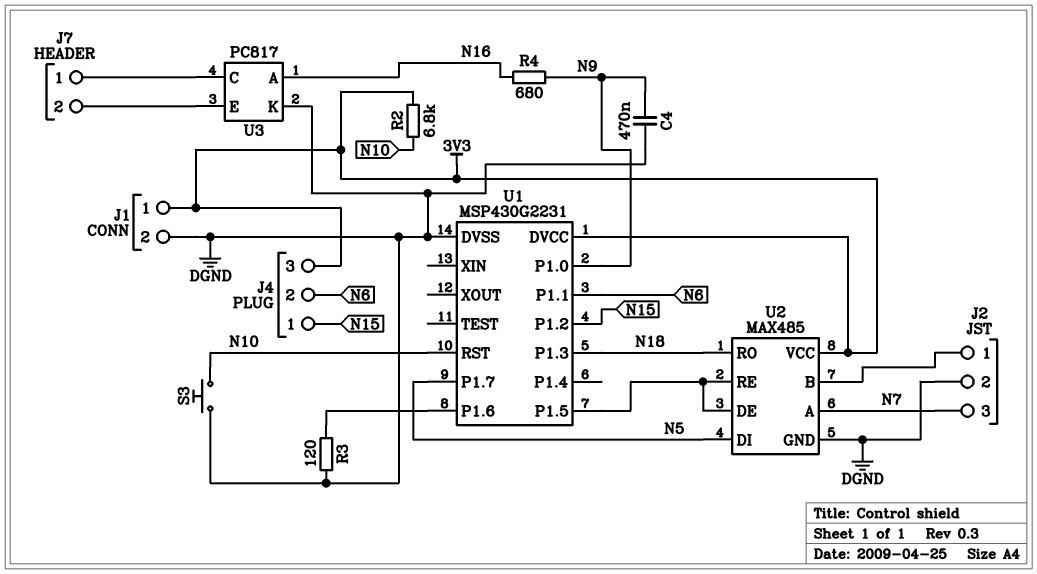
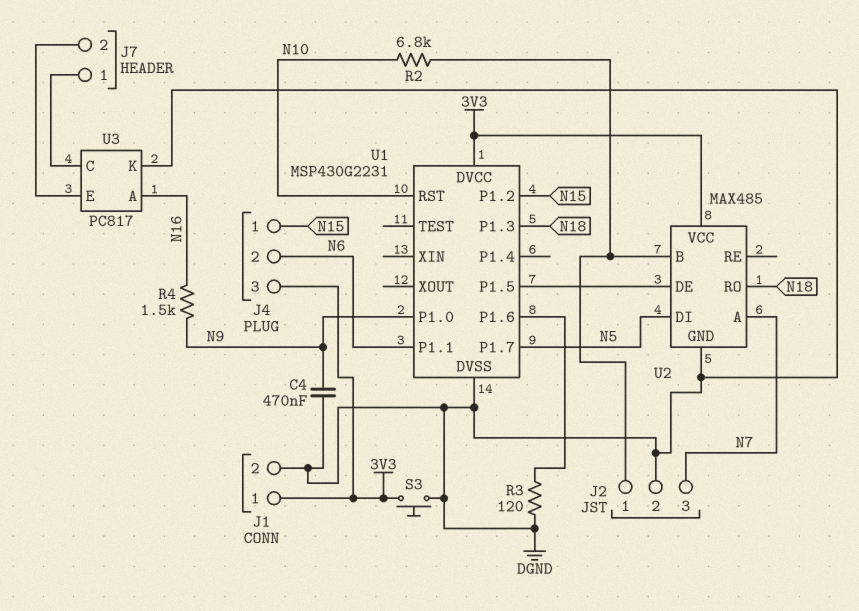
R2: 6.8k (3V3, N10) -> 6.8k (J2/1, N10)
R4: 680 (N9, N16) -> 1.5k (N9, N16)
S3: button (DGND, N10) -> button (3V3, DGND)
U2 pin RE: U1/P1.5 -> none

